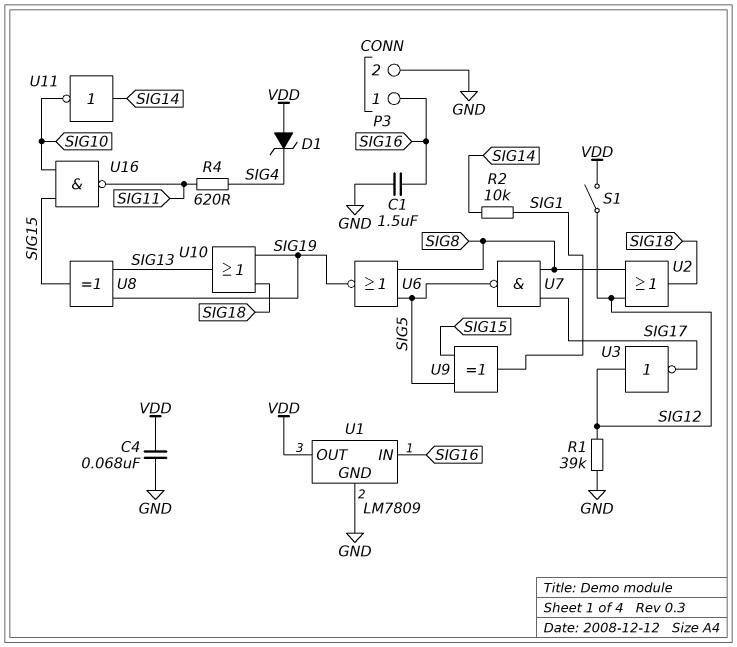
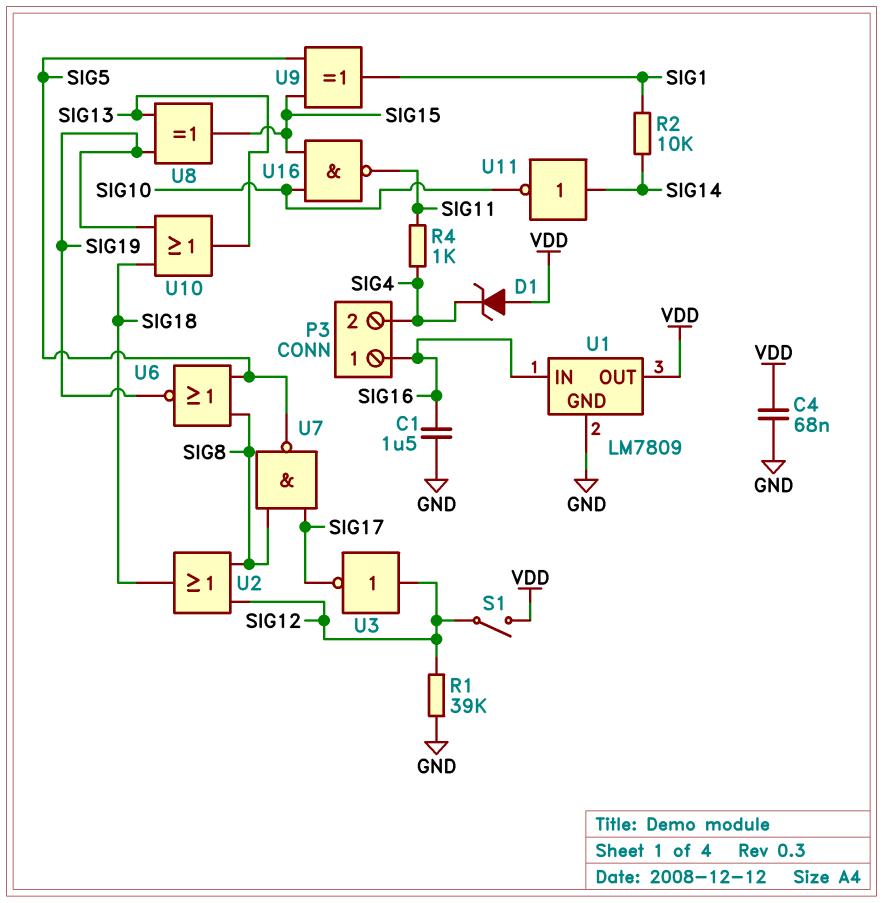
P3 pin 2: GND -> SIG4
R4: 620 (SIG4, SIG11) -> 1k (SIG4, SIG11)

